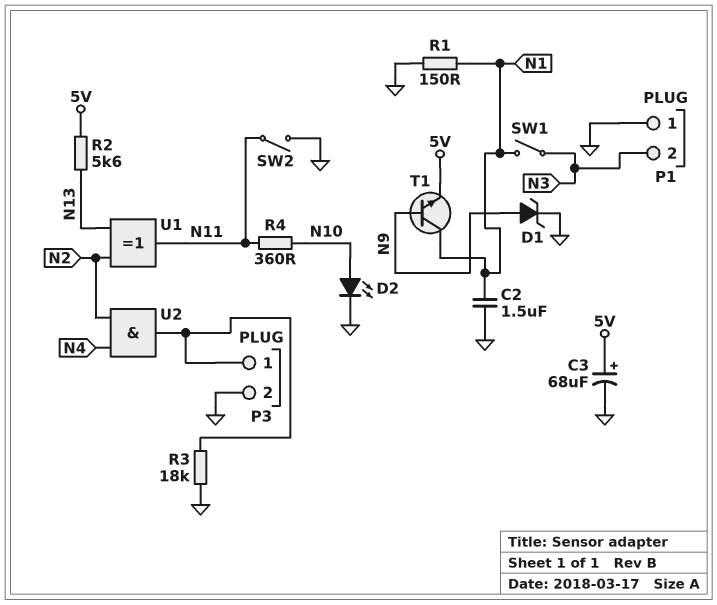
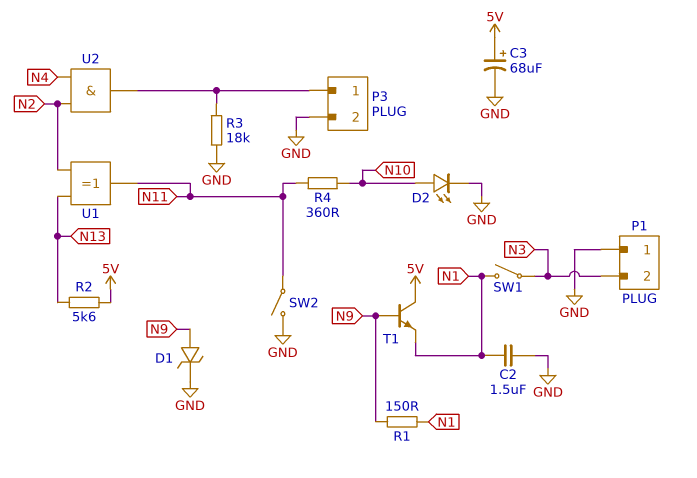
R1: 150 (GND, N1) -> 150 (N1, N9)
T1: NPN (B N9, C N1, E 5V) -> NPN (B N9, C 5V, E N1)

